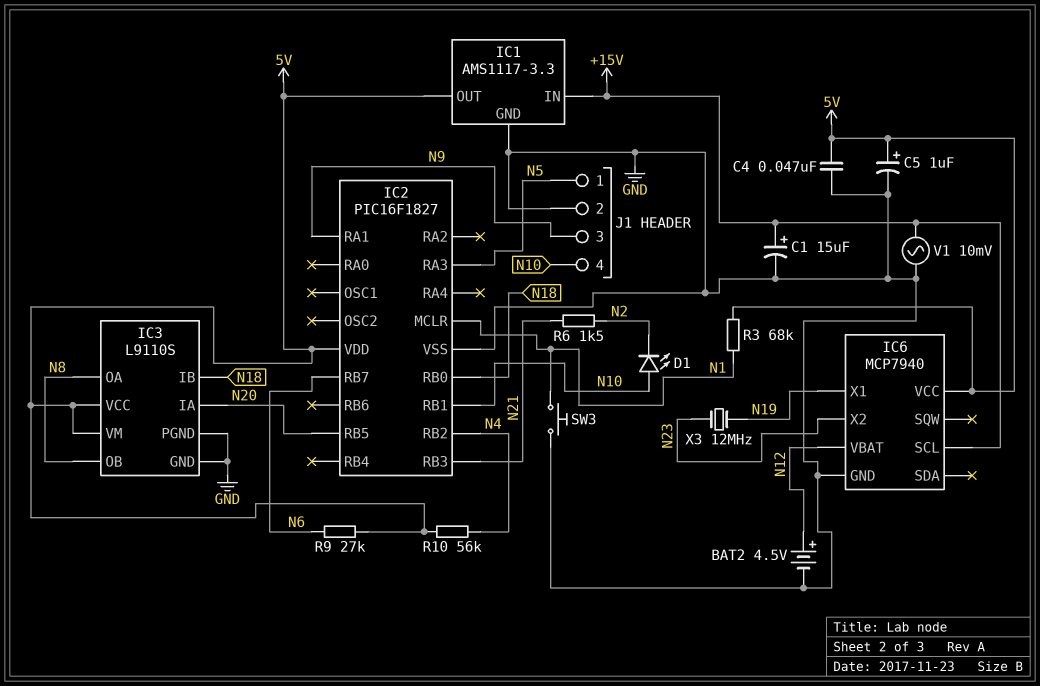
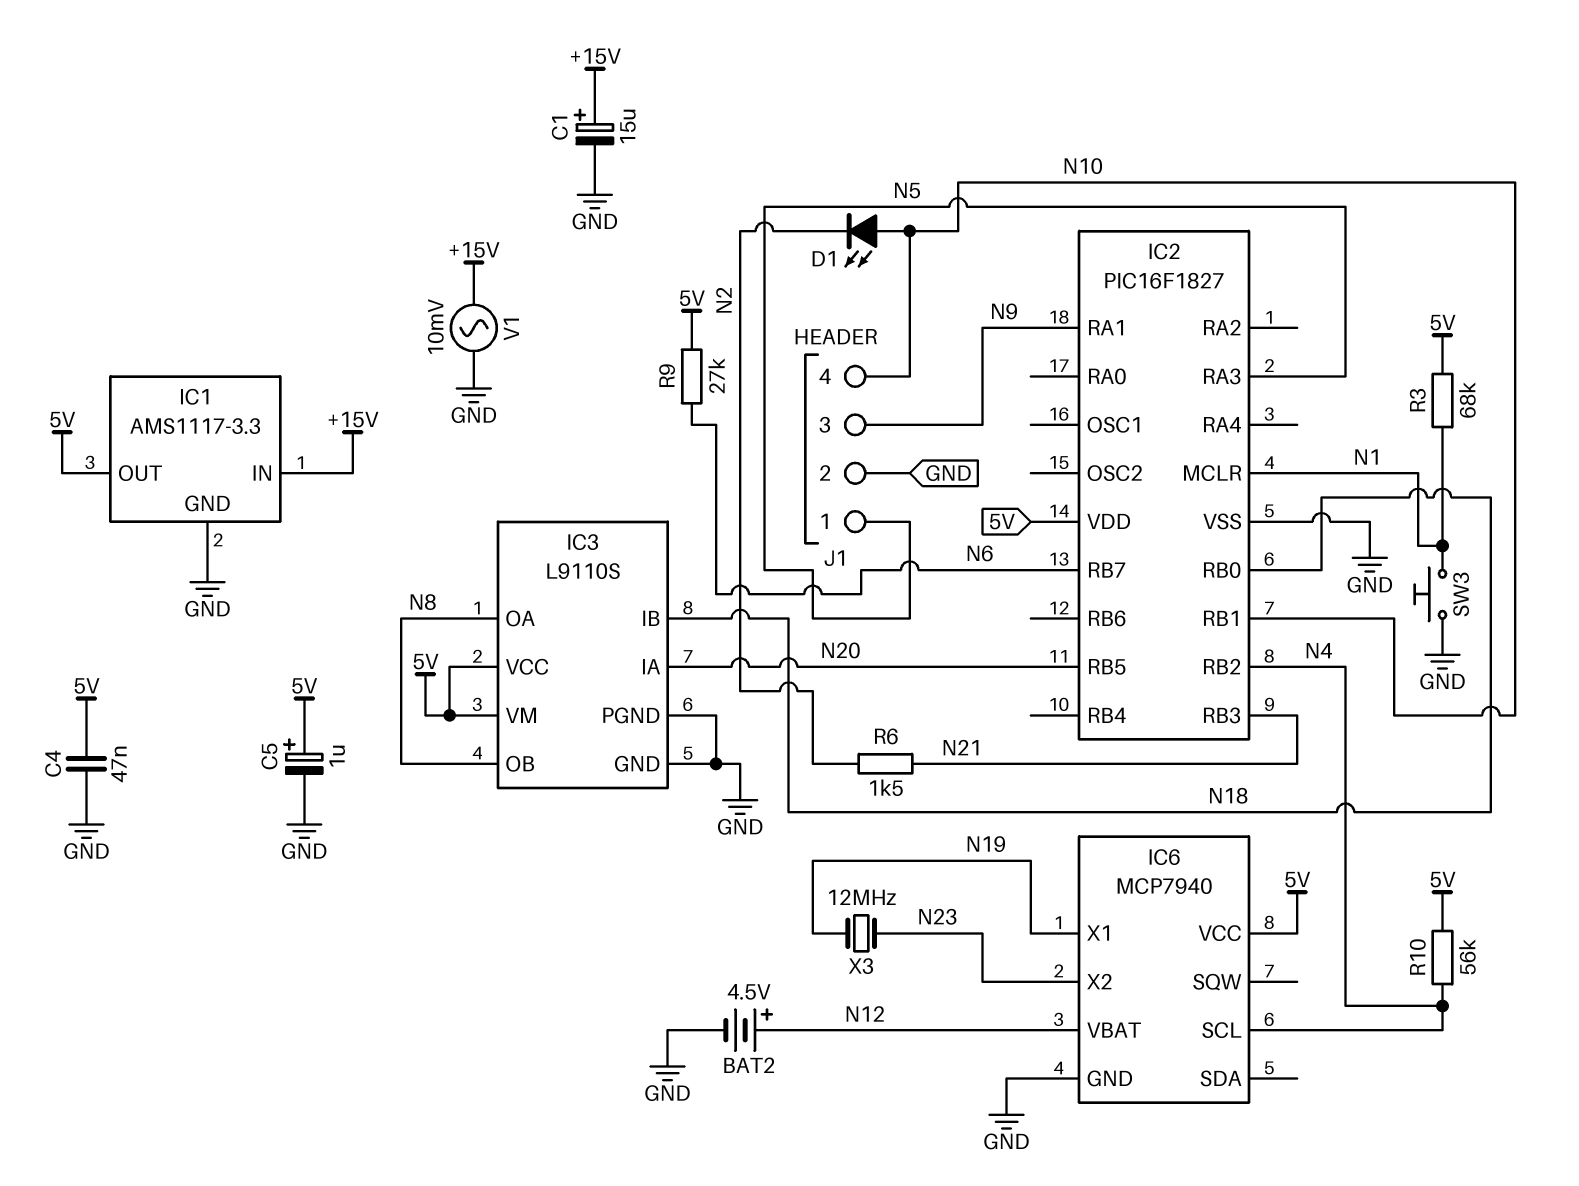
IC6 pin SCL: +15V -> N4

